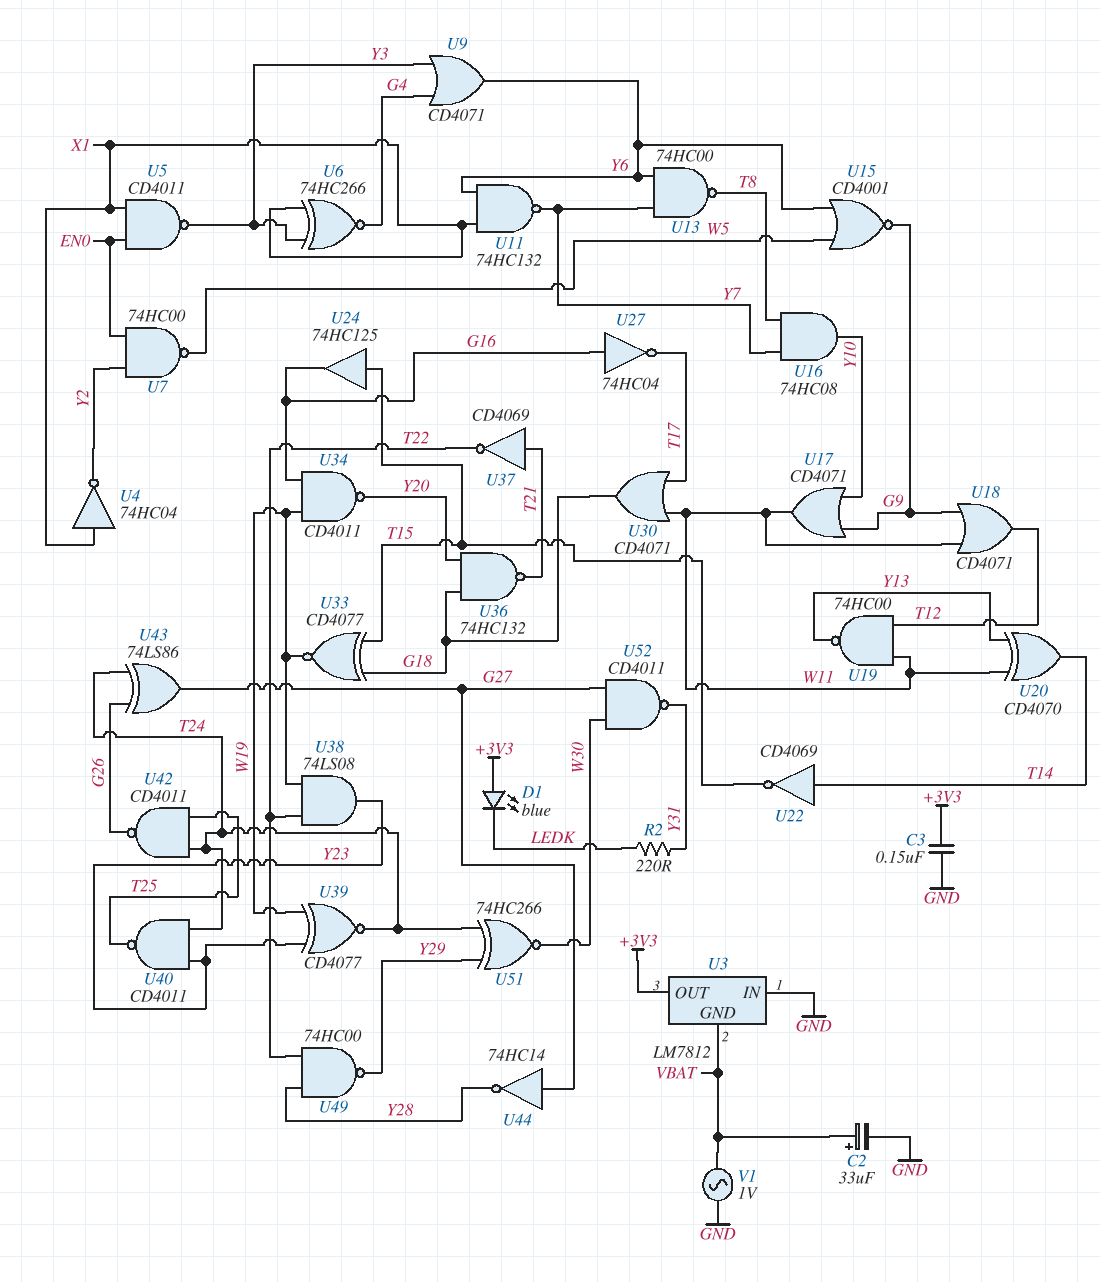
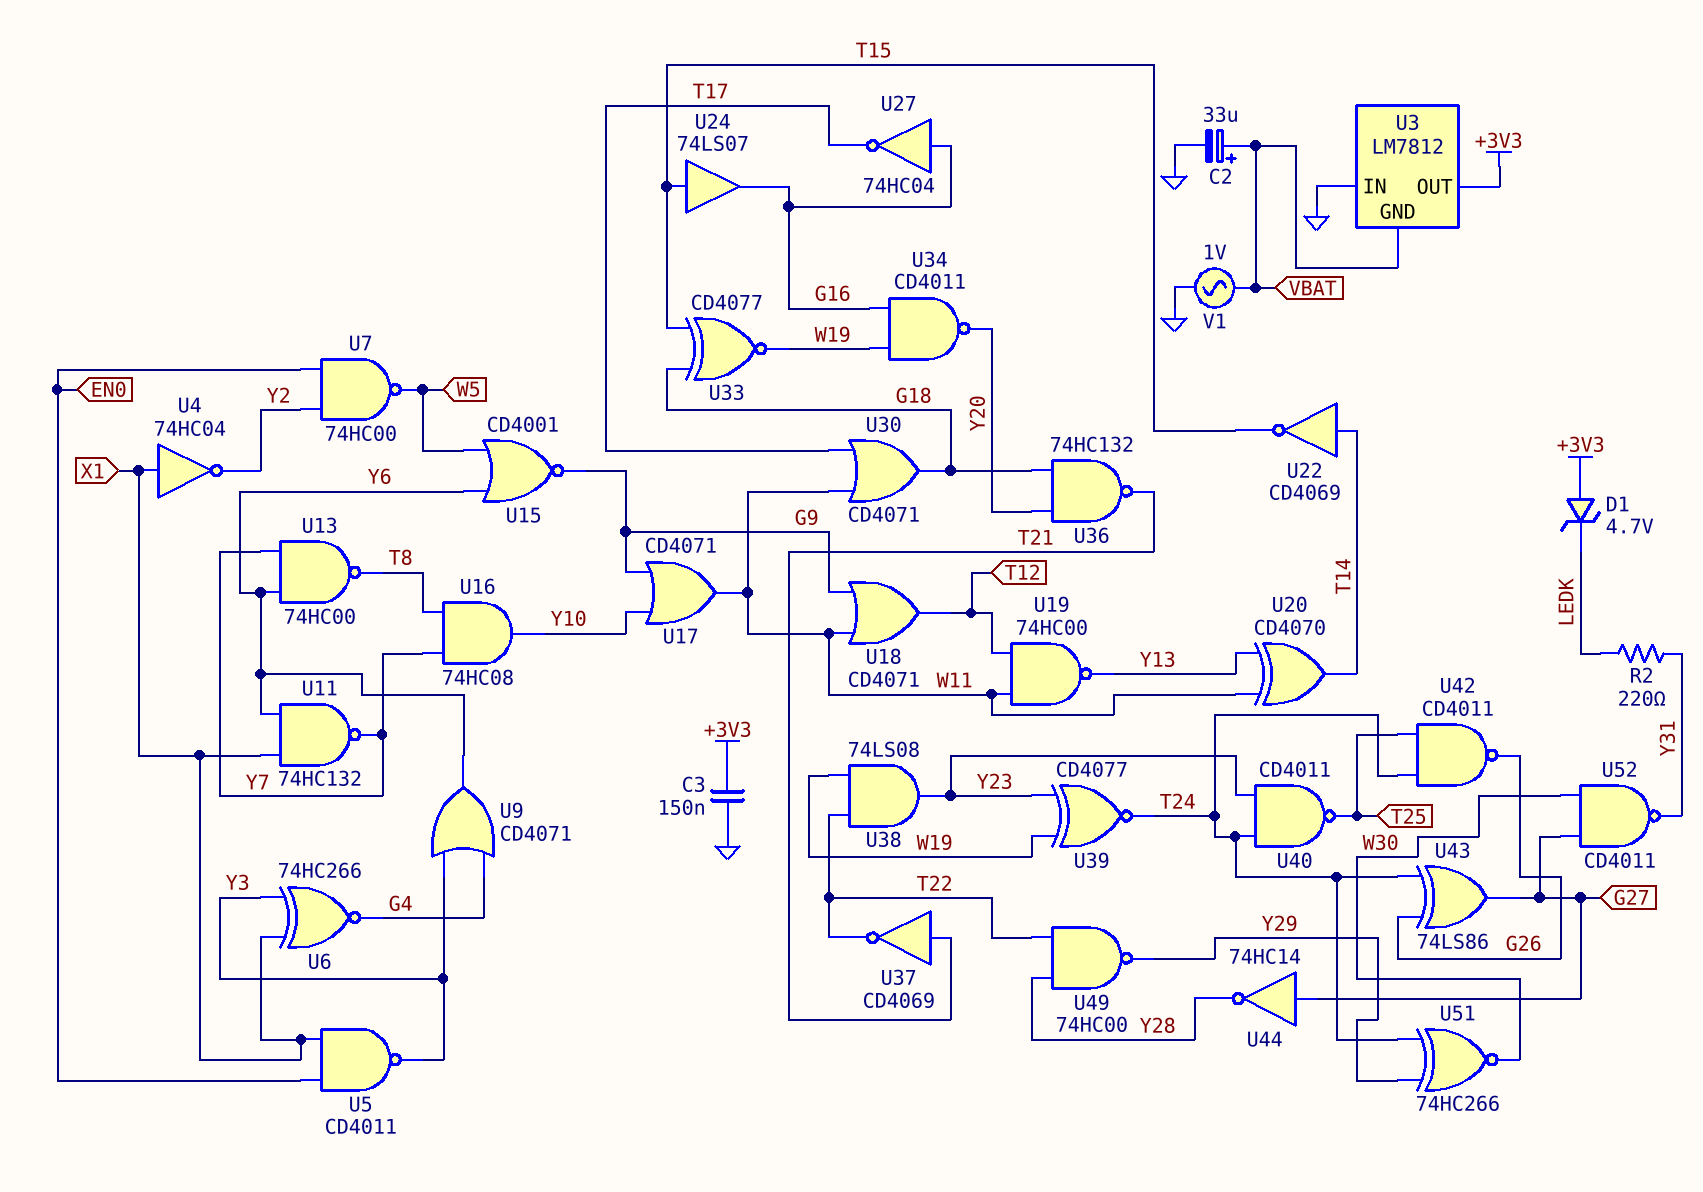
D1: LED blue (A +3V3, K LEDK) -> zener 4.7V (A +3V3, K LEDK)
U24: buffer 74HC125 (in T15, out G16) -> buffer 74LS07 (in T15, out G16)

